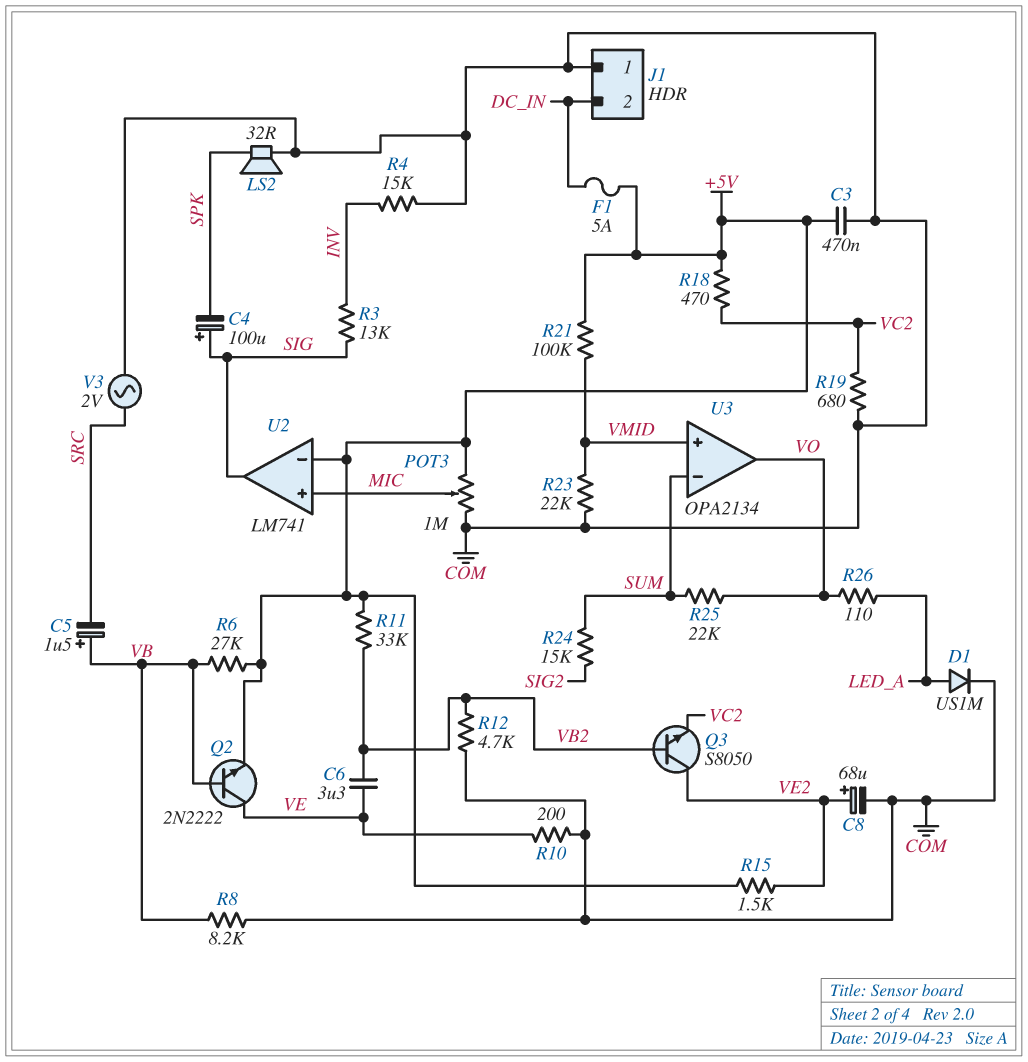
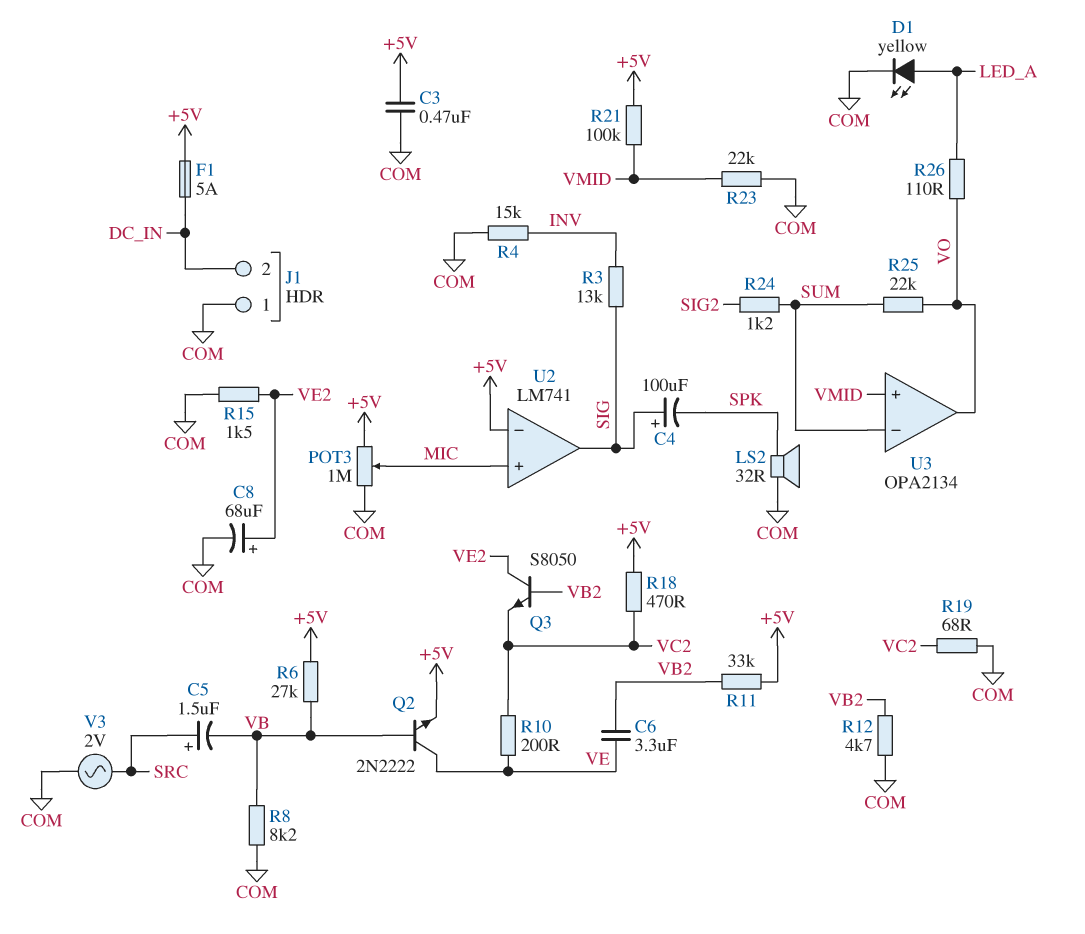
C5: 1.5uF (plus VB, minus SRC) -> 1.5uF (plus SRC, minus VB)
D1: diode US1M (A LED_A, K COM) -> LED yellow (A LED_A, K COM)
R10: 200 (COM, VE) -> 200 (VC2, VE)
R15: 1.5k (+5V, VE2) -> 1.5k (COM, VE2)
R19: 680 (COM, VC2) -> 68 (COM, VC2)
R24: 15k (SIG2, SUM) -> 1.2k (SIG2, SUM)

